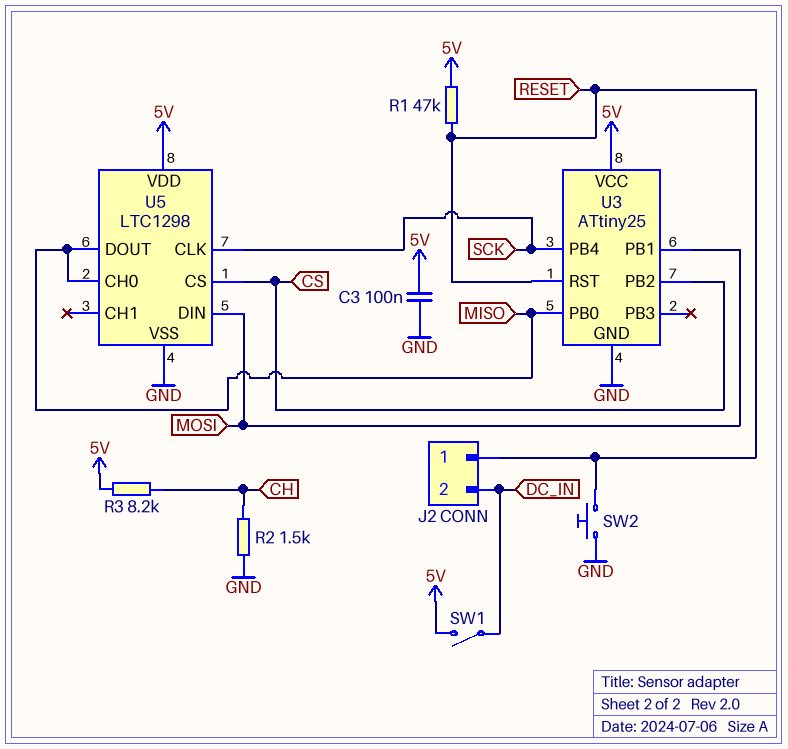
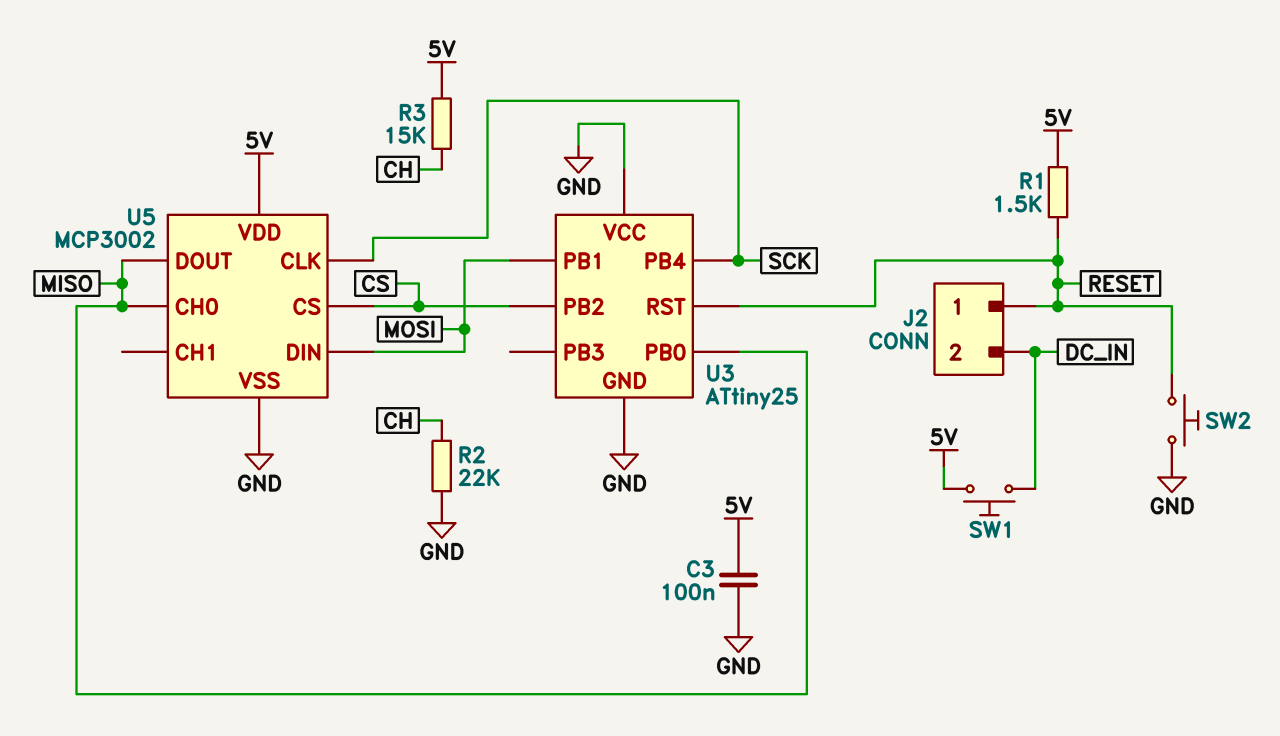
R1: 47k (5V, RESET) -> 1.5k (5V, RESET)
R2: 1.5k (CH, GND) -> 22k (CH, GND)
R3: 8.2k (5V, CH) -> 15k (5V, CH)
SW1: switch (5V, DC_IN) -> button (5V, DC_IN)
U3 pin VCC: 5V -> GND
U5: LTC1298 -> MCP3002

